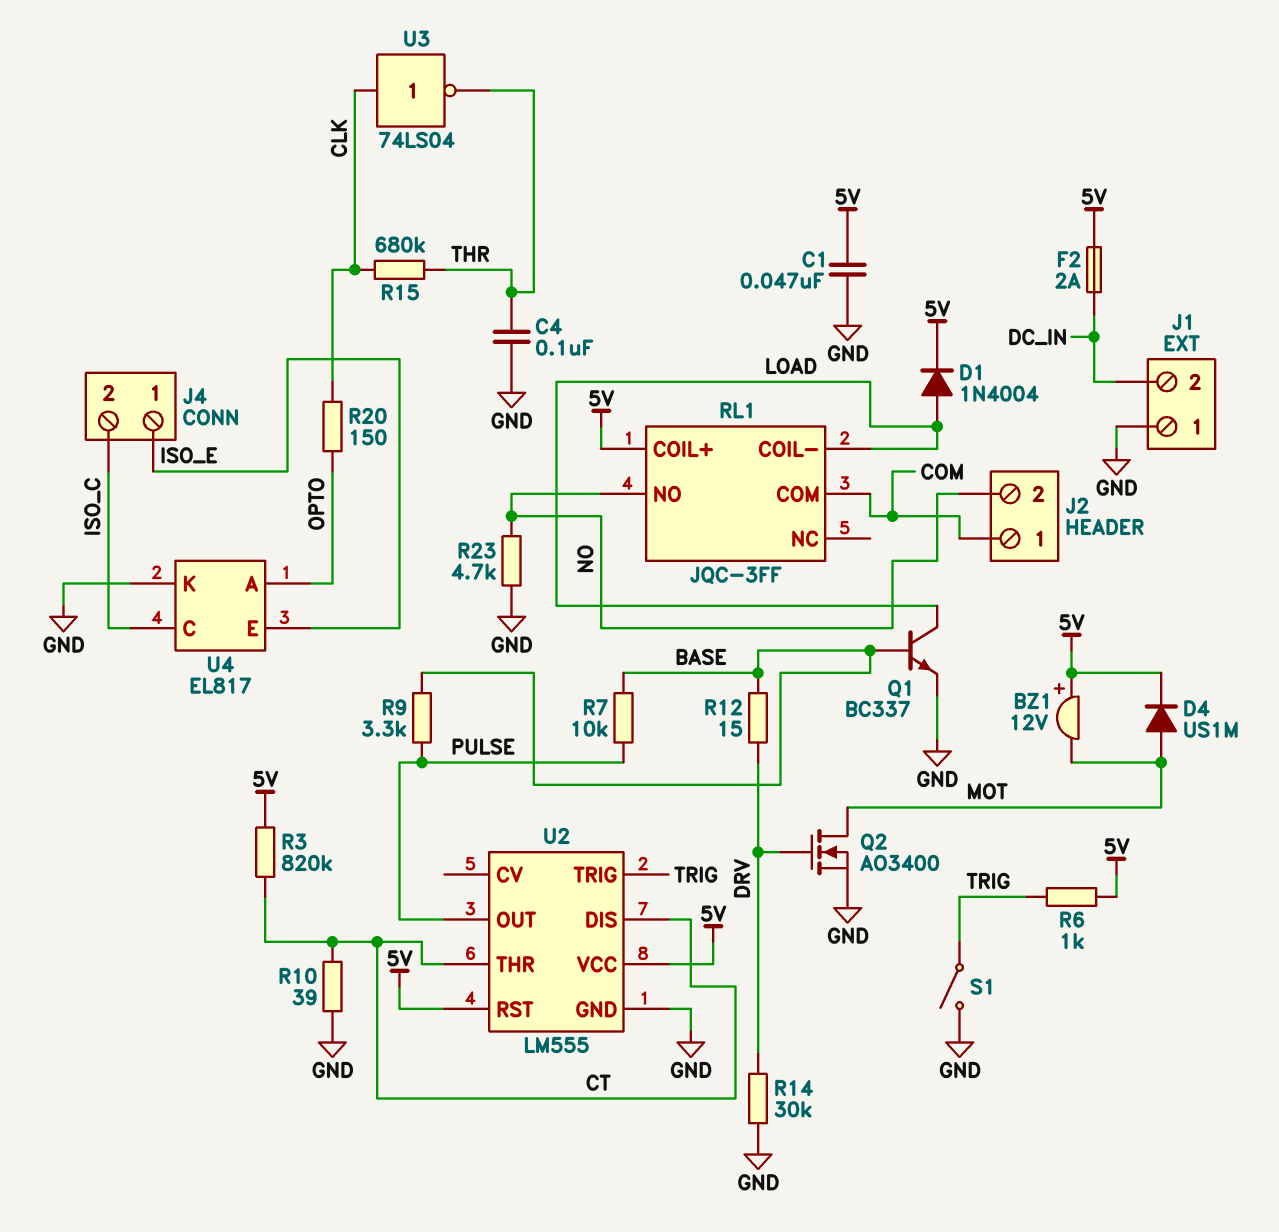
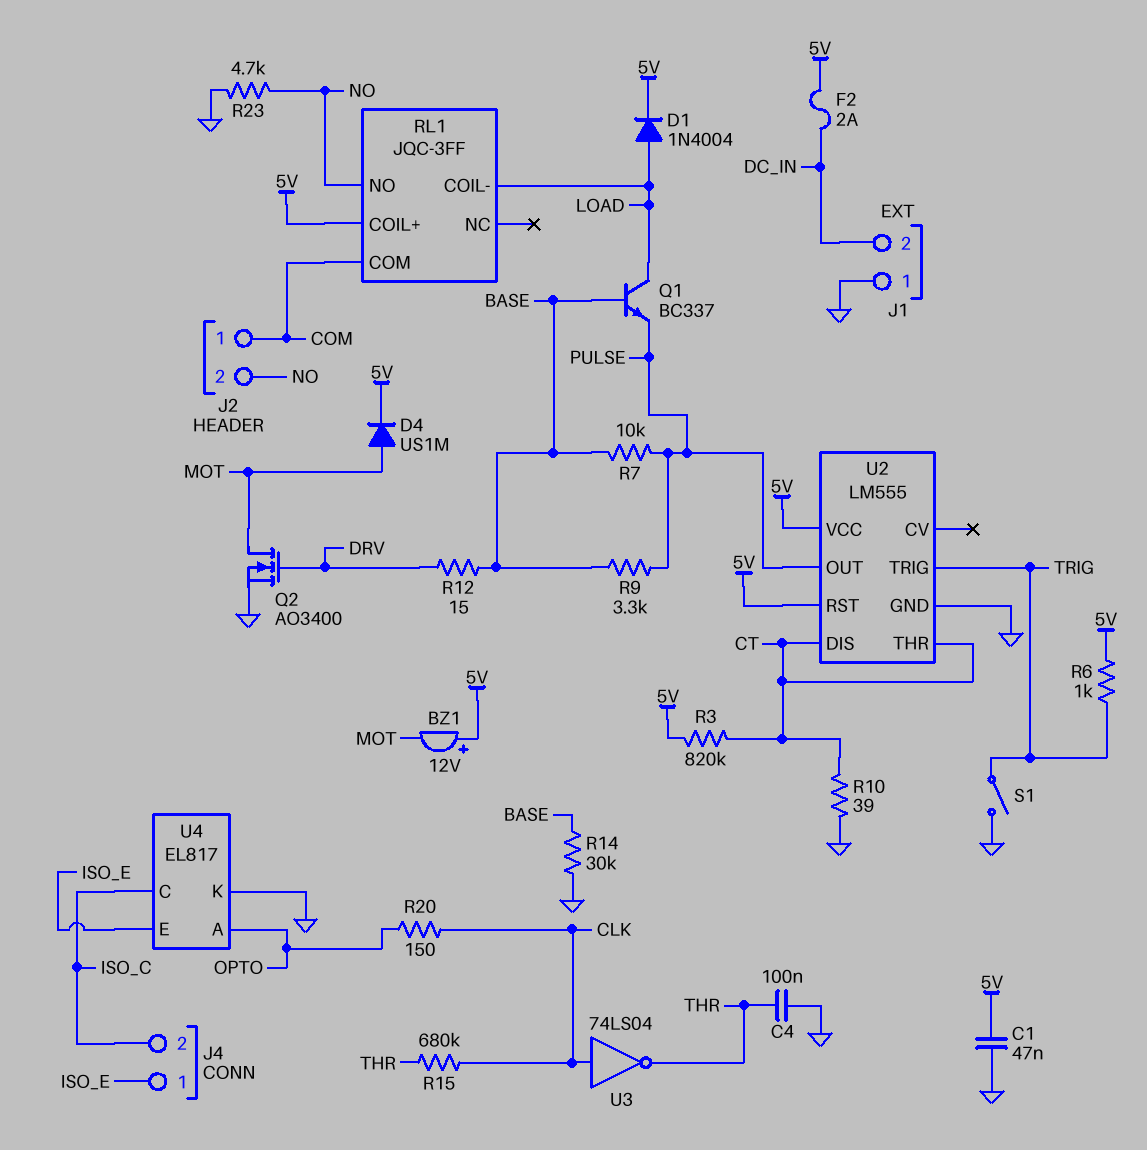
Q1: NPN BC337 (B BASE, C LOAD, E GND) -> NPN BC337 (B BASE, C LOAD, E PULSE)
R14: 30k (DRV, GND) -> 30k (BASE, GND)

